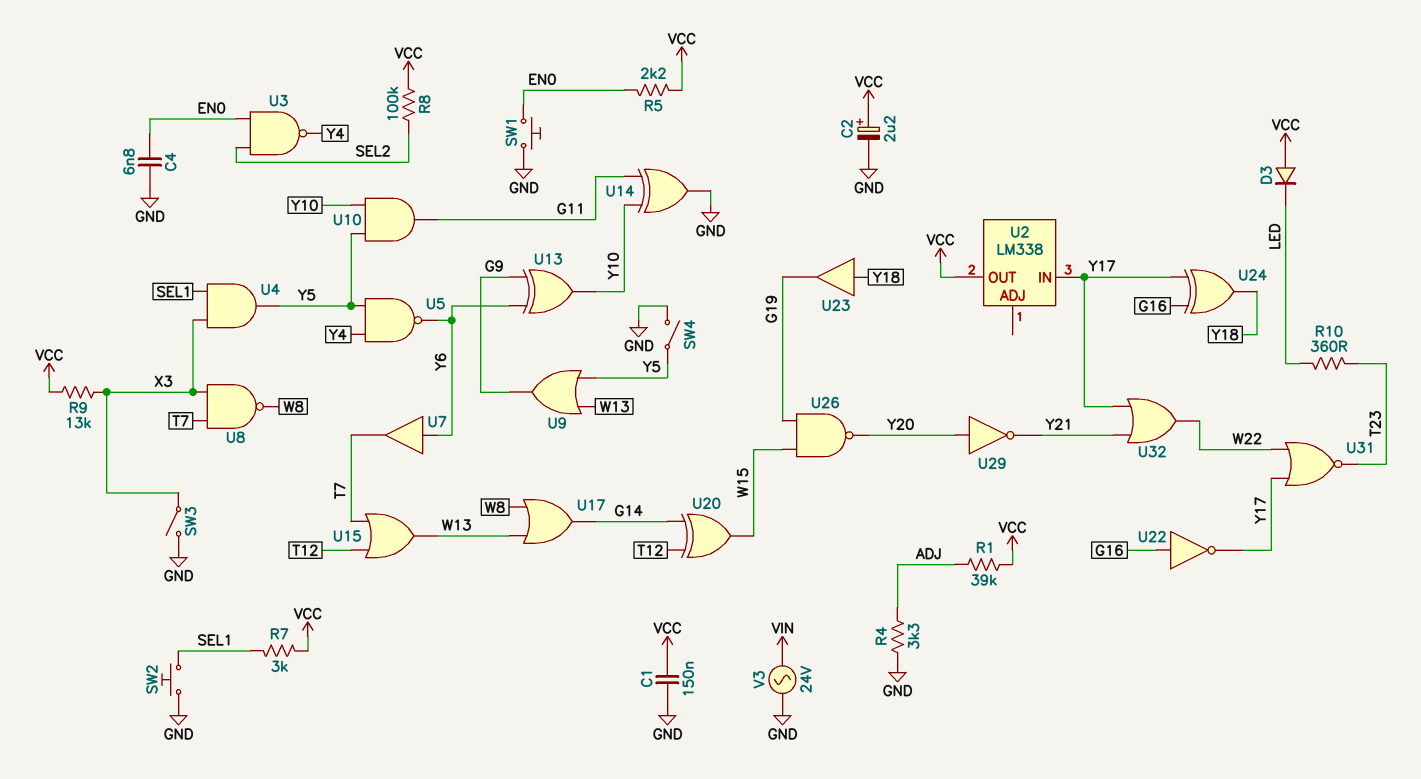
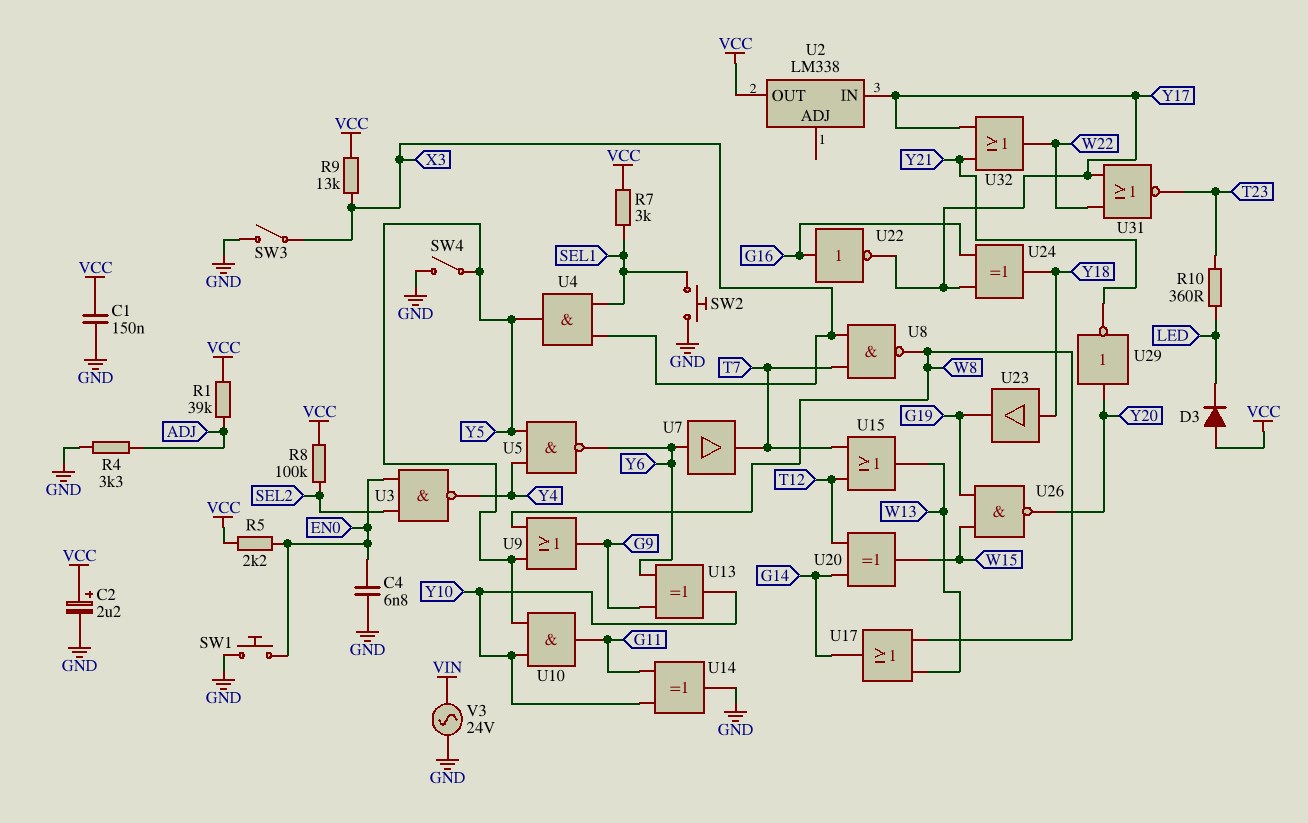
U9: OR (in W13, in Y5, out G9) -> OR (in W8, in Y5, out G9)

